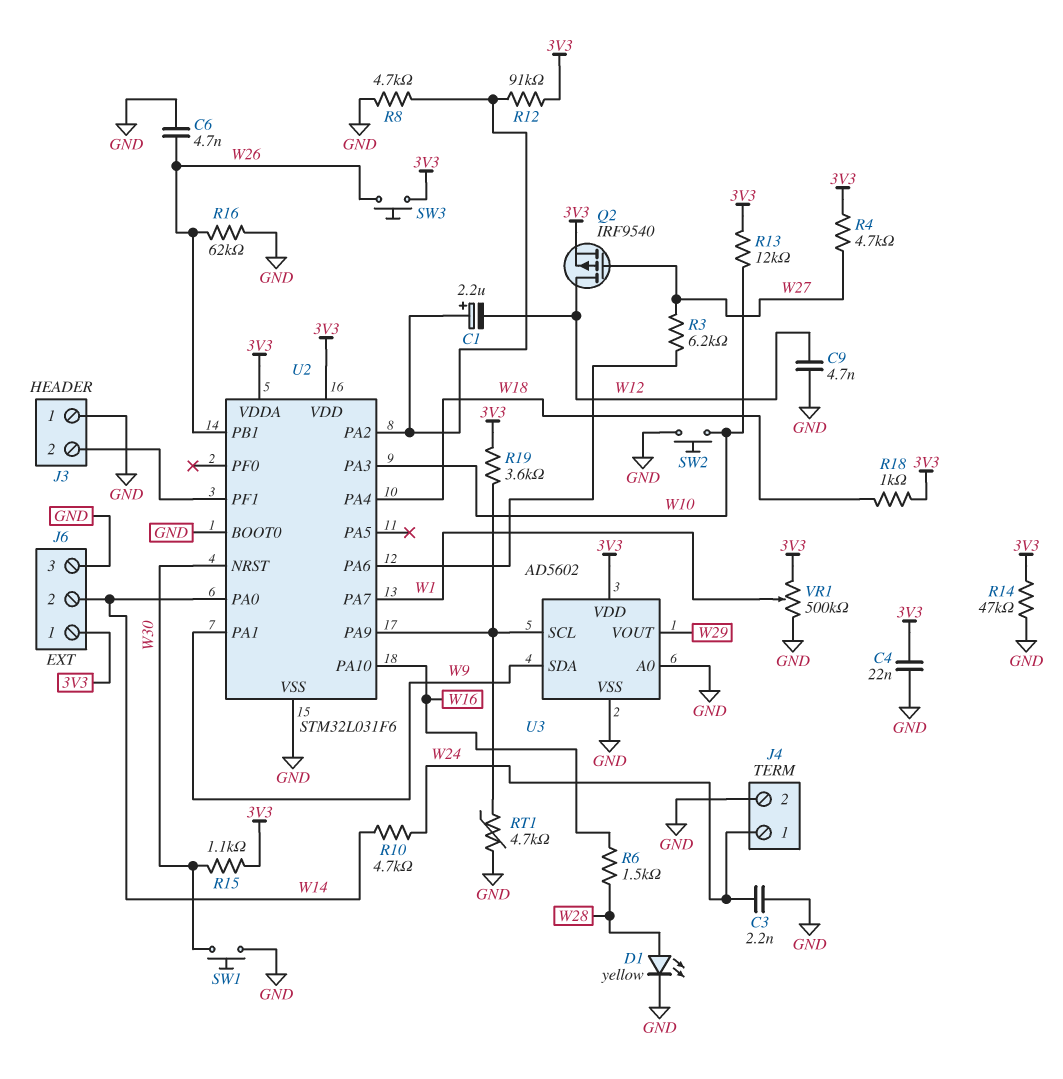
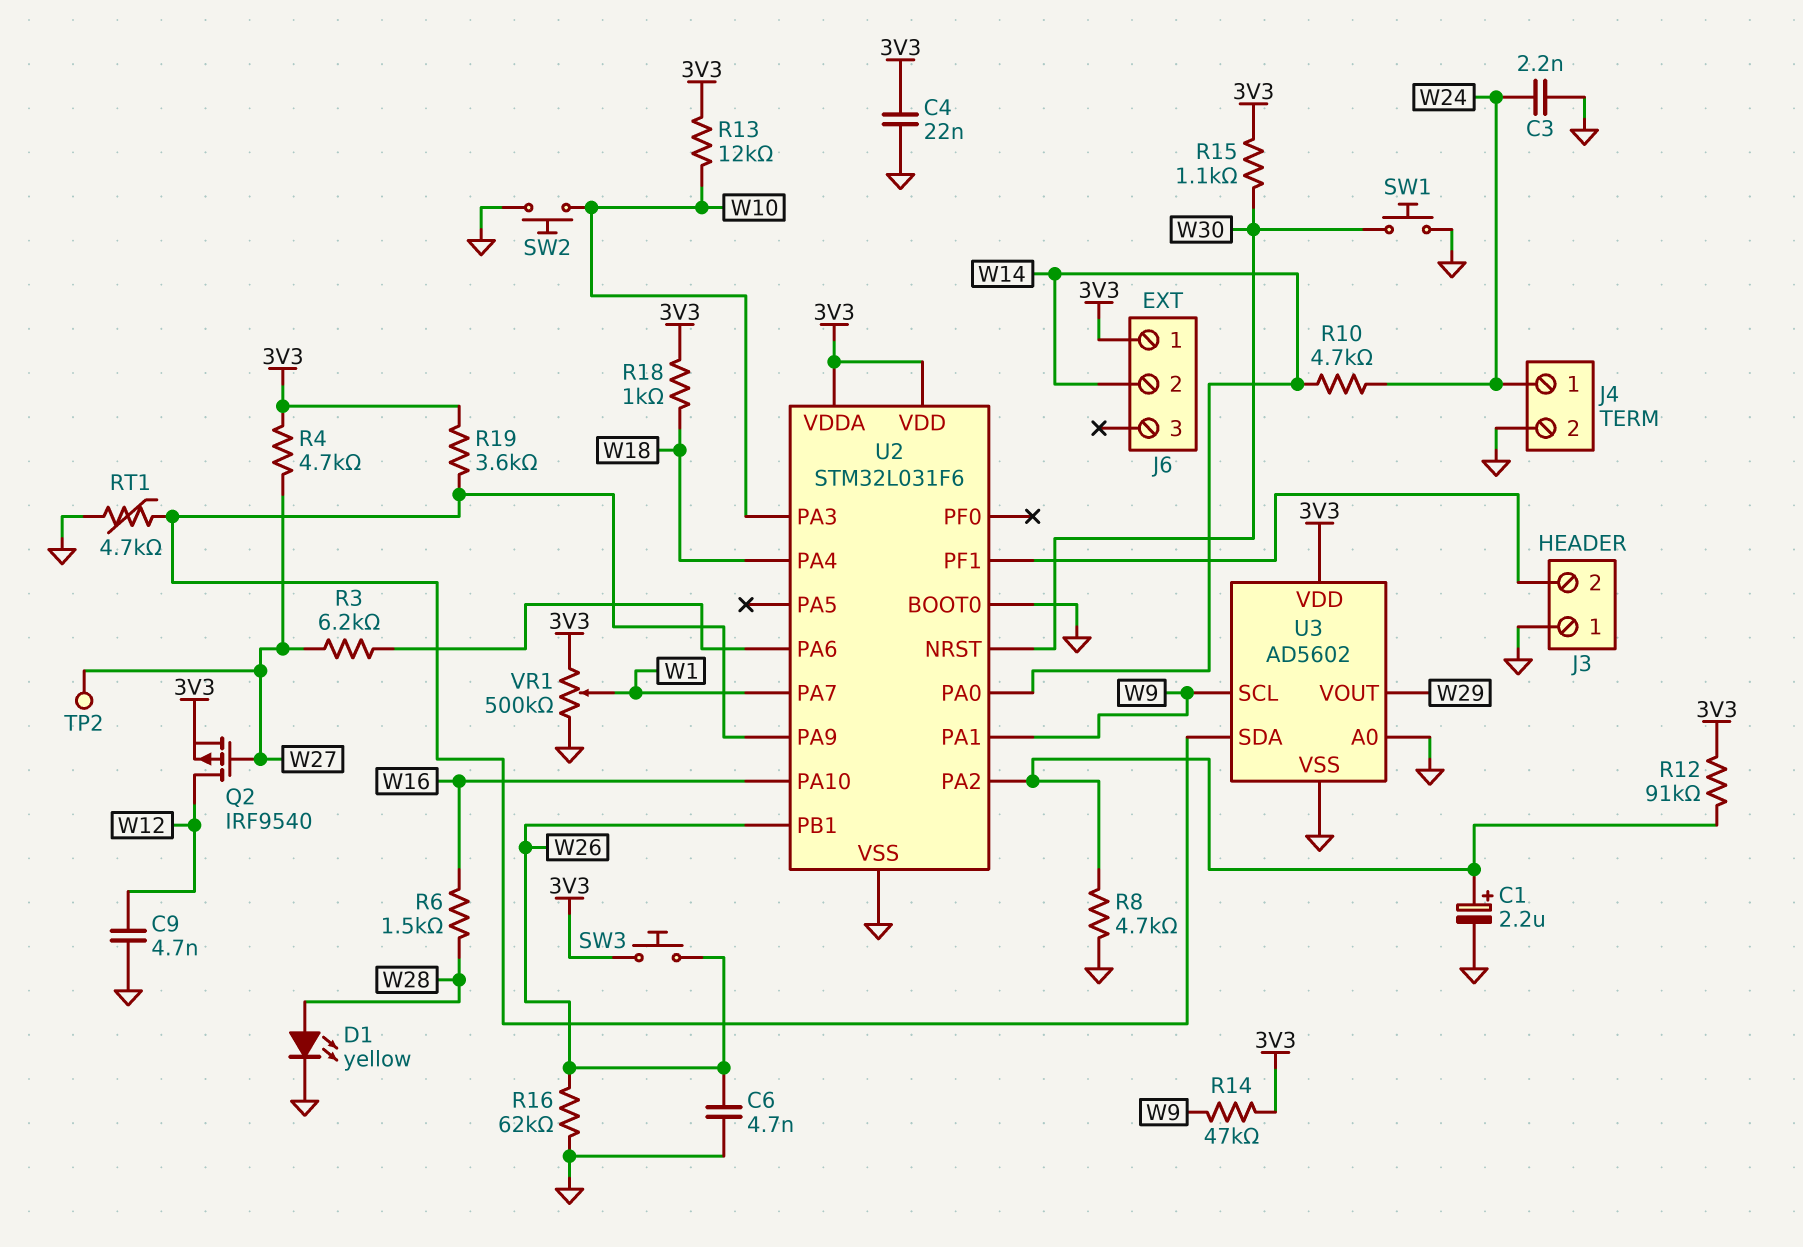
C1: 2.2uF (plus U2/PA2, minus W12) -> 2.2uF (plus U2/PA2, minus GND)
J6 pin 3: GND -> none
R14: 47k (3V3, GND) -> 47k (3V3, W9)
TP2: none -> test point (W27)
U3 pin SCL: U2/PA9 -> W9
U3 pin SDA: W9 -> U2/PA9

